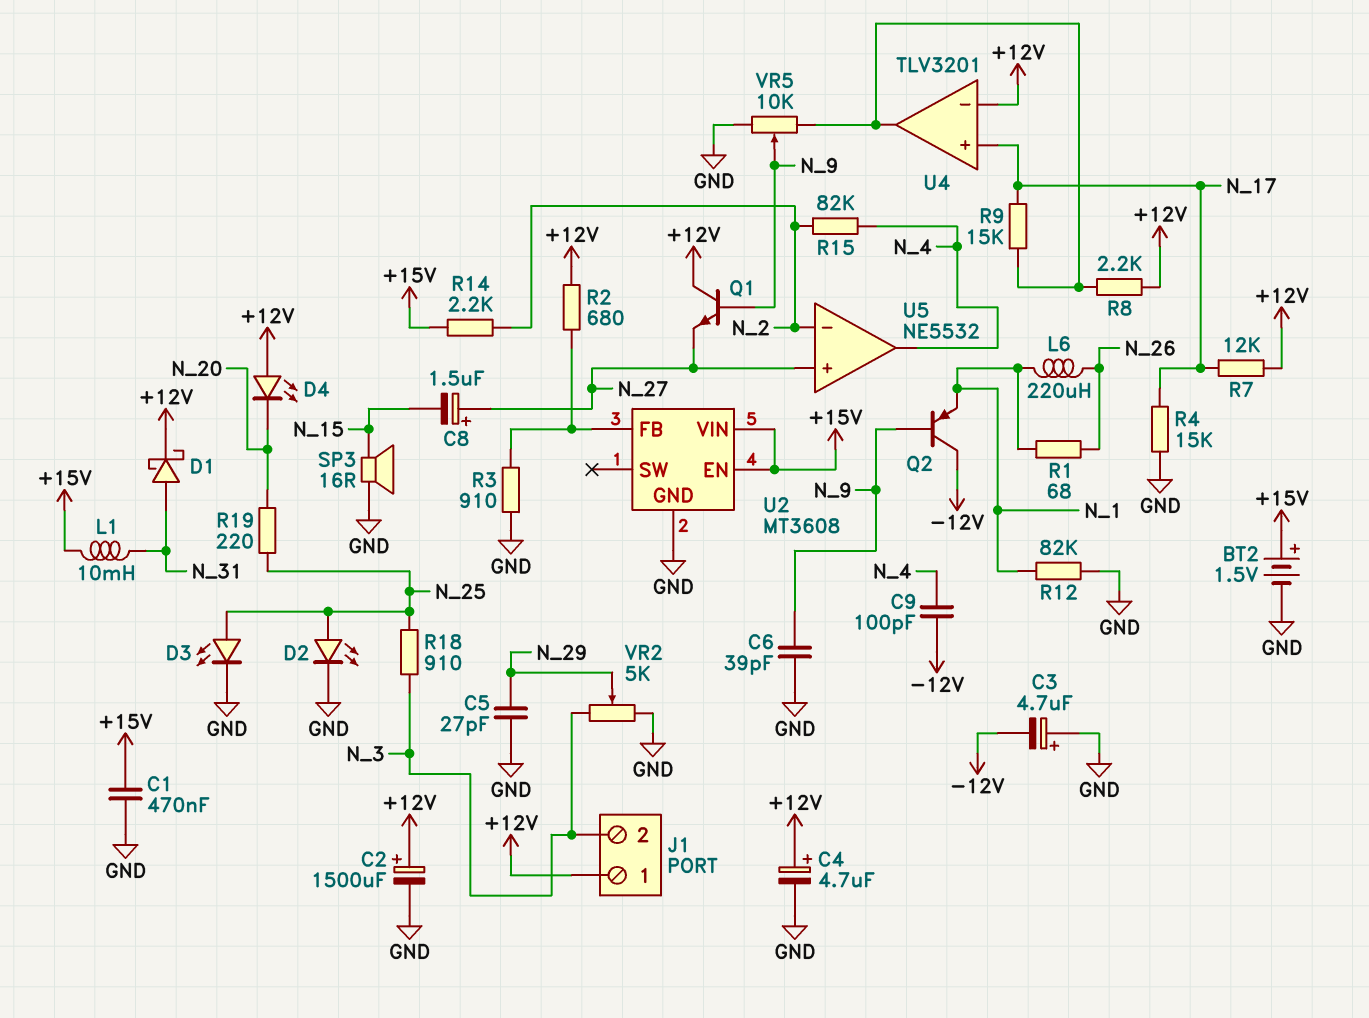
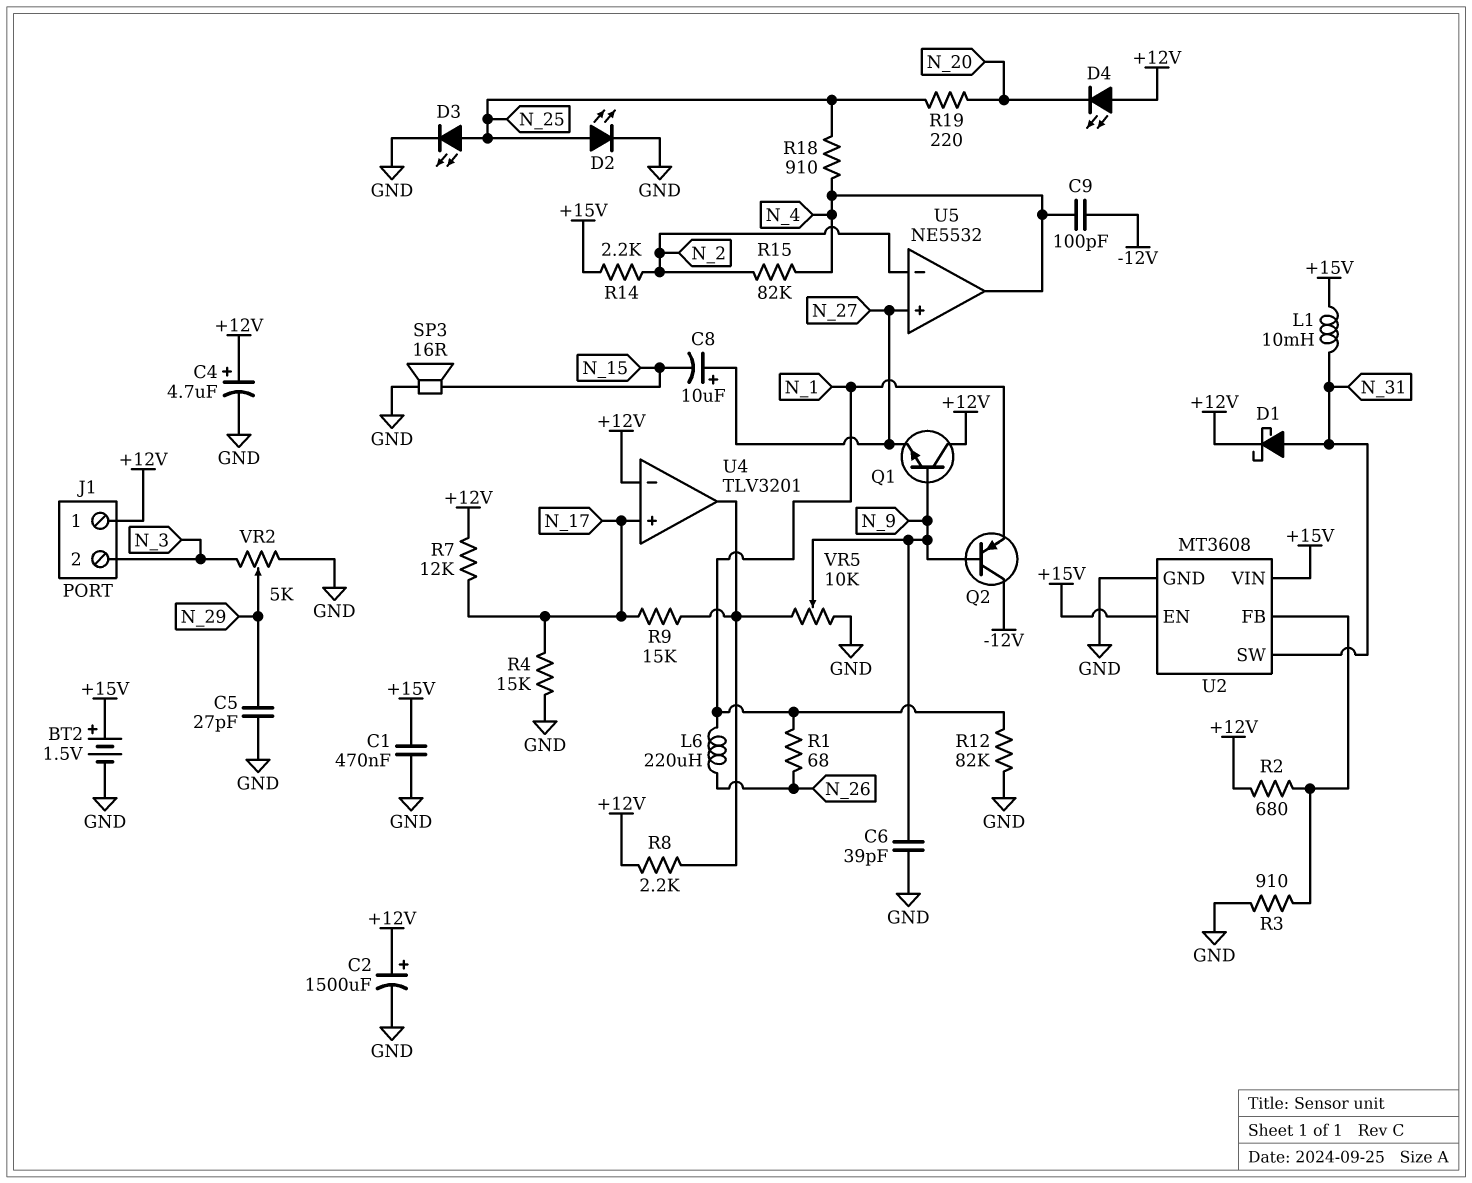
C3: 4.7uF (plus GND, minus -12V) -> none
C8: 1.5uF (plus N_27, minus N_15) -> 10uF (plus N_27, minus N_15)
R18: 910 (N_3, N_25) -> 910 (N_4, N_25)
U2 pin SW: none -> N_31

